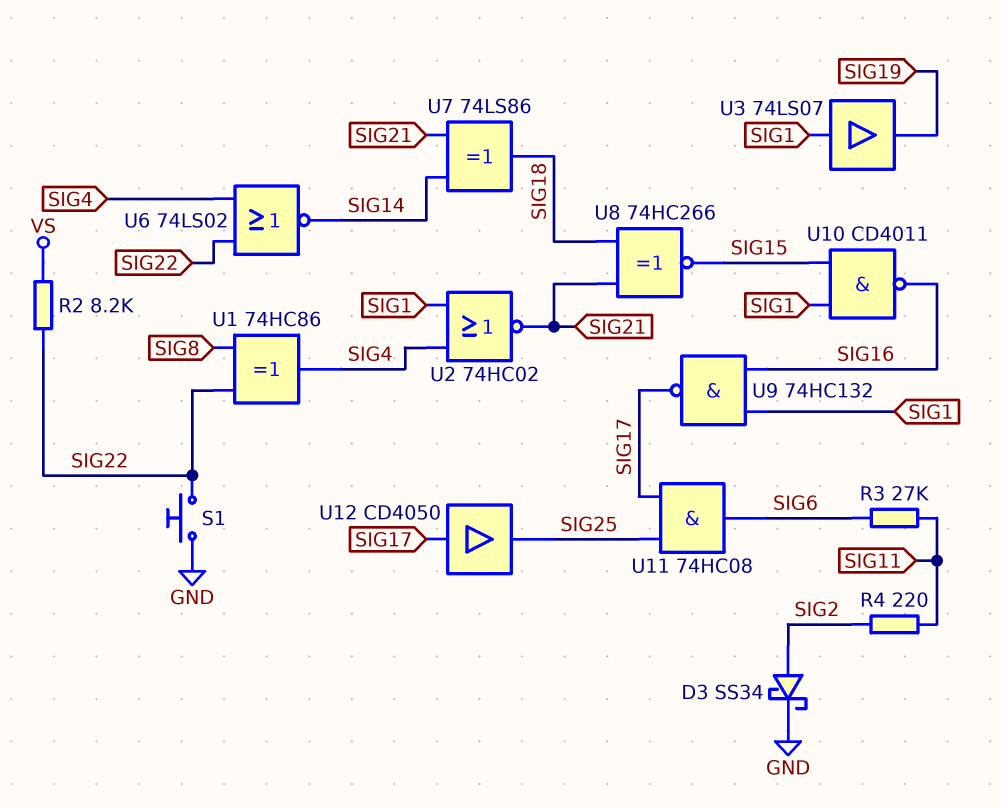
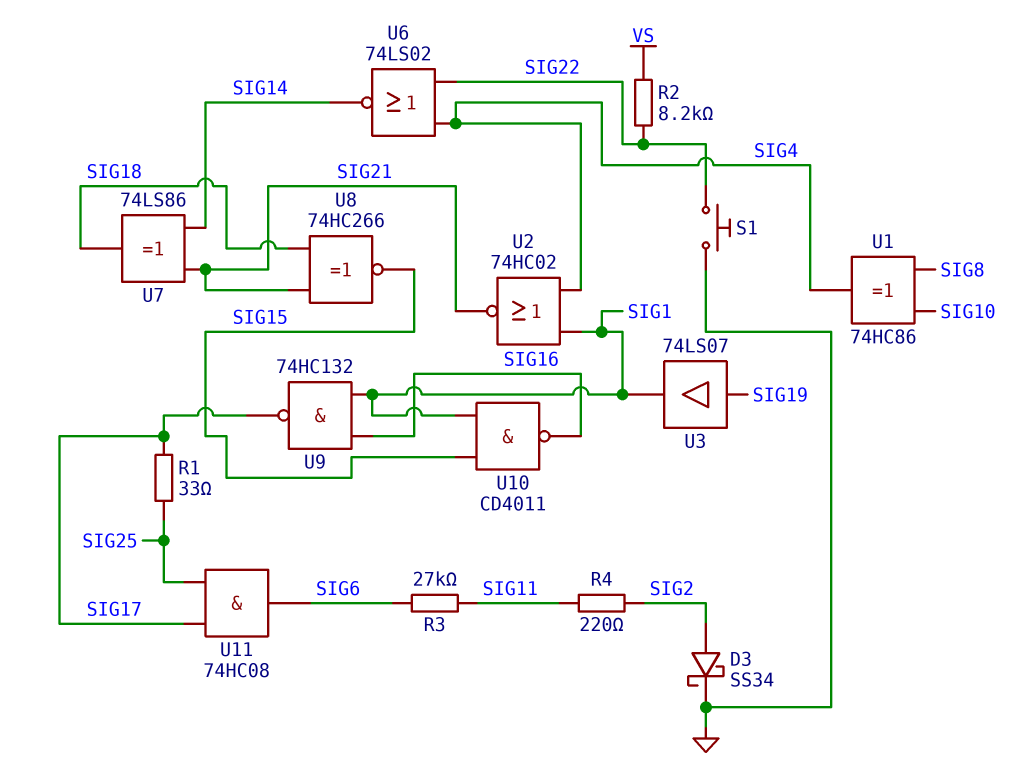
R1: none -> 33 (SIG17, SIG25)
U1: XOR 74HC86 (in SIG8, in SIG22, out SIG4) -> XOR 74HC86 (in SIG8, in SIG10, out SIG4)
U3: buffer 74LS07 (in SIG1, out SIG19) -> buffer 74LS07 (in SIG19, out SIG1)
U12: buffer CD4050 (in SIG17, out SIG25) -> none

